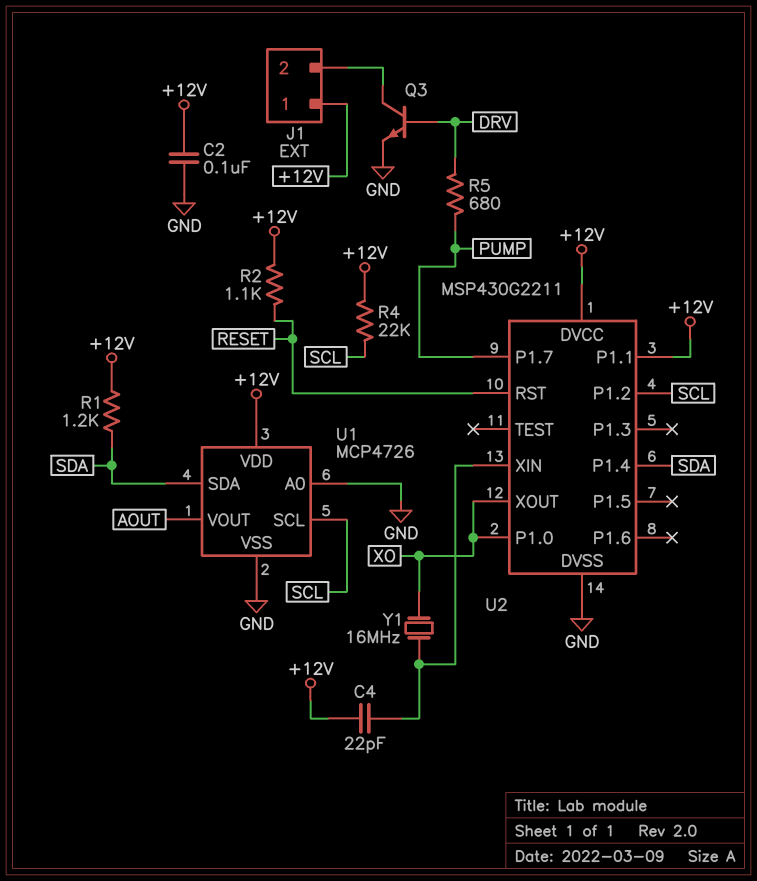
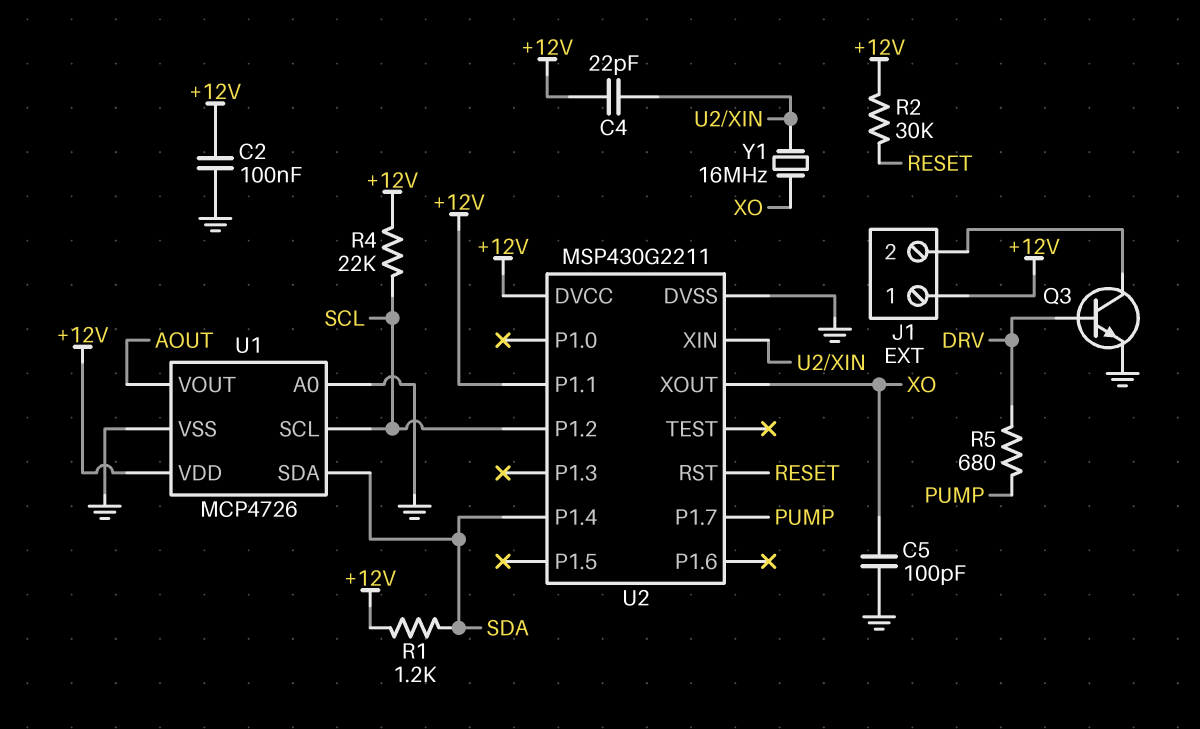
C5: none -> 100pF (GND, XO)
R2: 1.1k (+12V, RESET) -> 30k (+12V, RESET)
U2 pin P1.0: XO -> none

